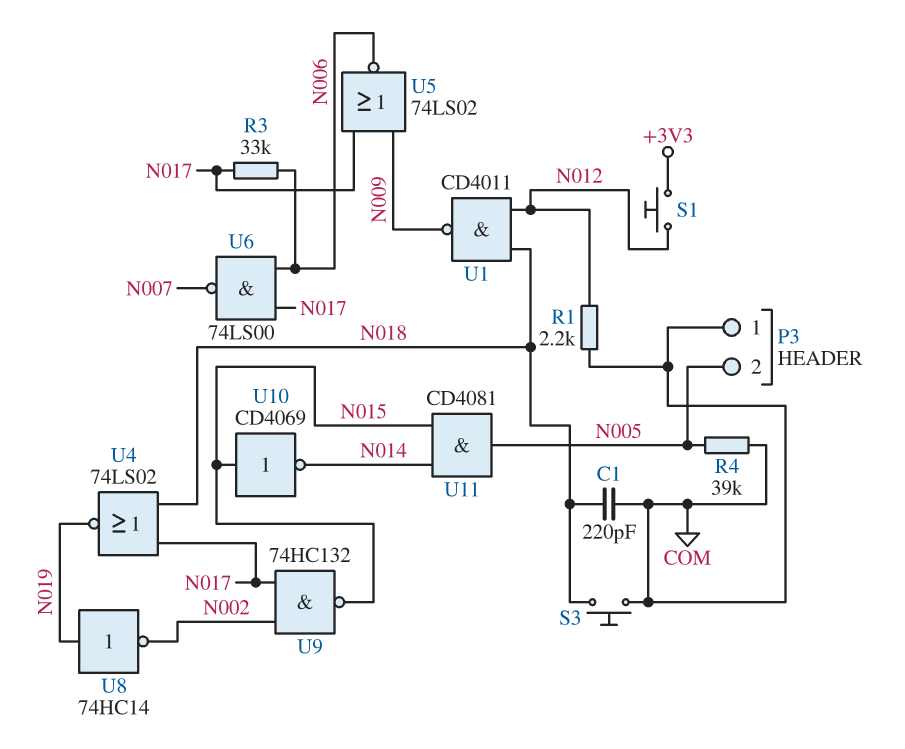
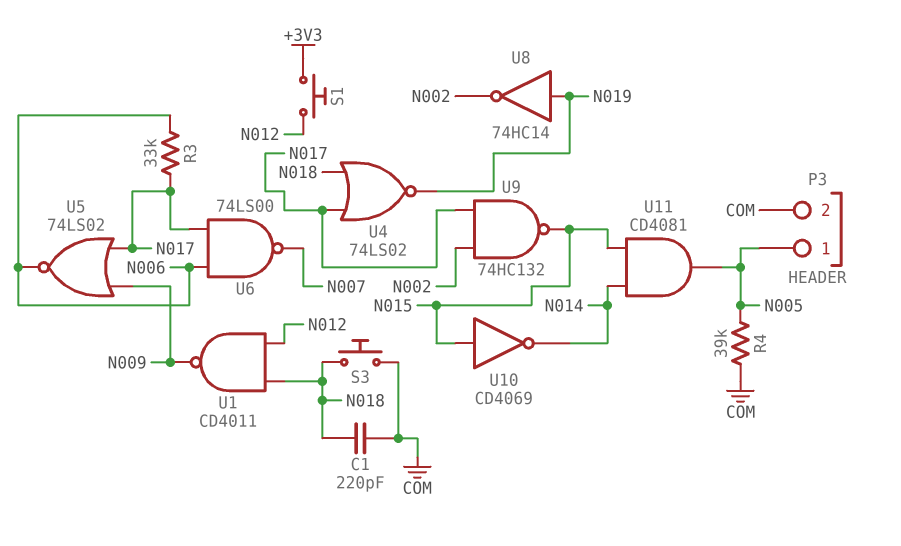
P3 pin 1: COM -> N005
P3 pin 2: N005 -> COM
R1: 2.2k (COM, N012) -> none

